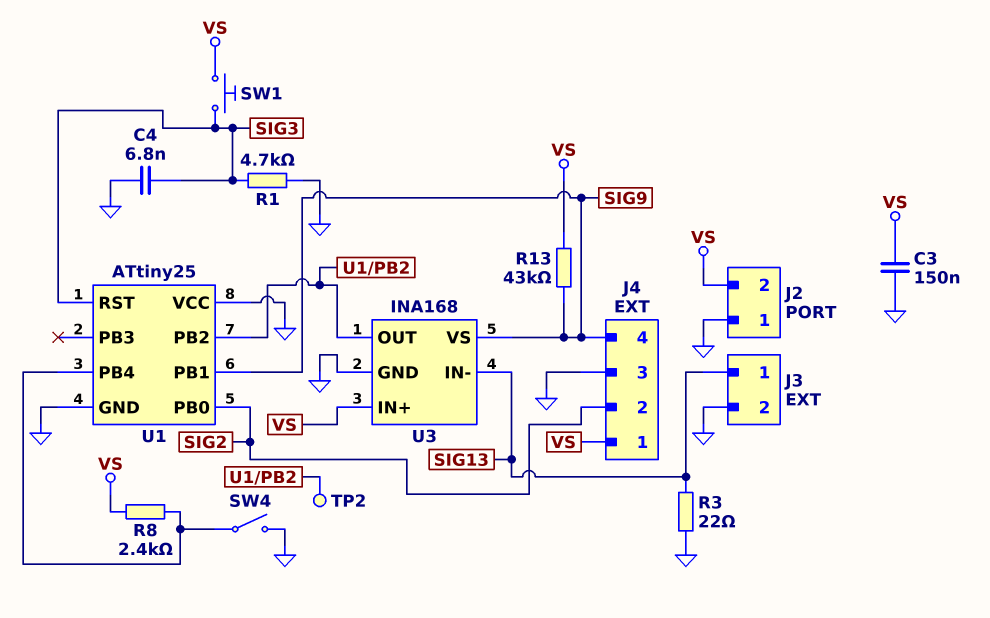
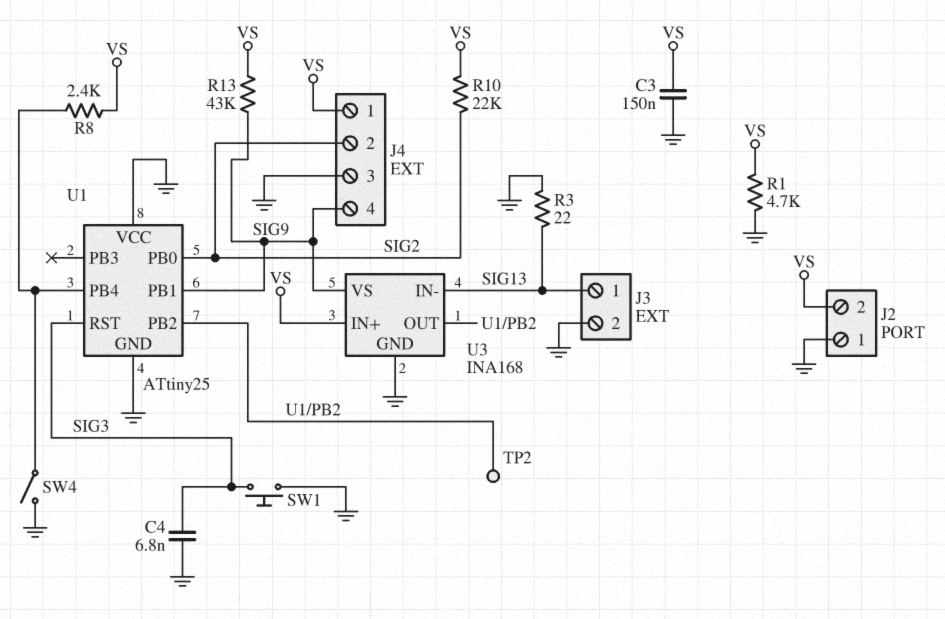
R1: 4.7k (GND, SIG3) -> 4.7k (GND, VS)
R10: none -> 22k (SIG2, VS)
SW1: button (SIG3, VS) -> button (GND, SIG3)

